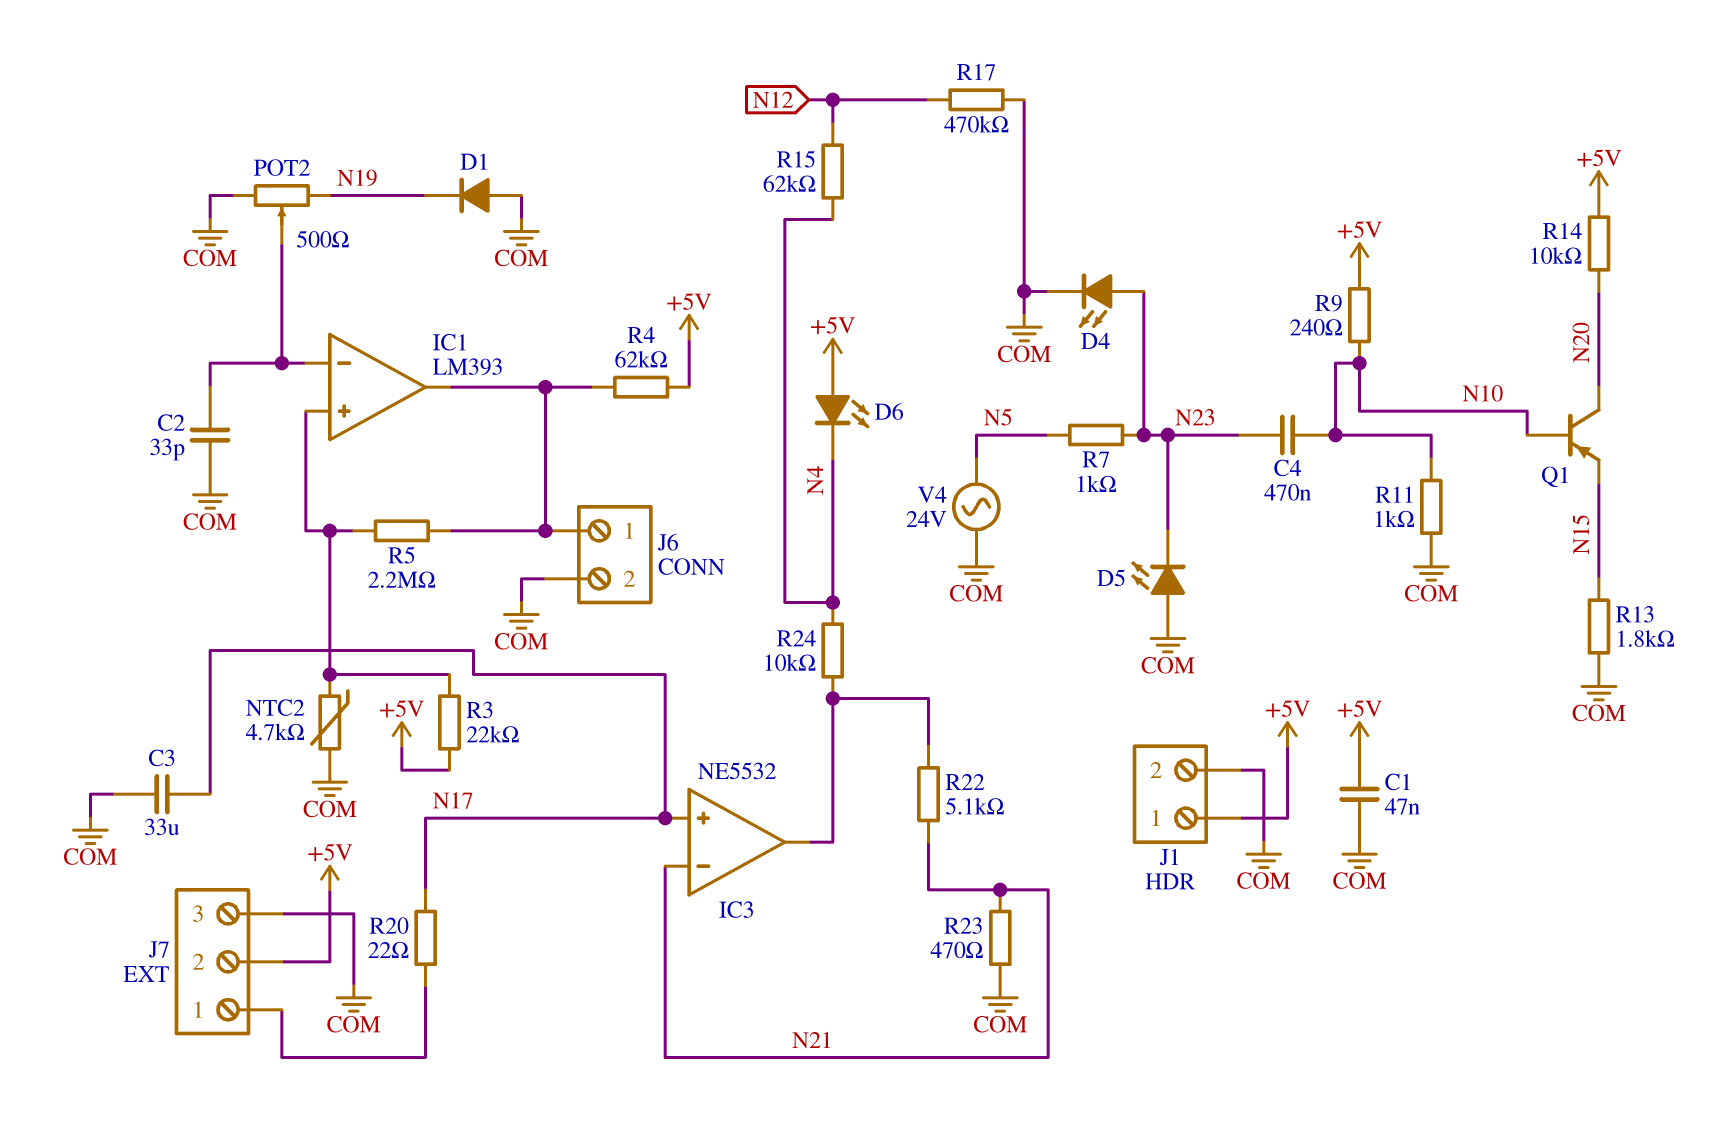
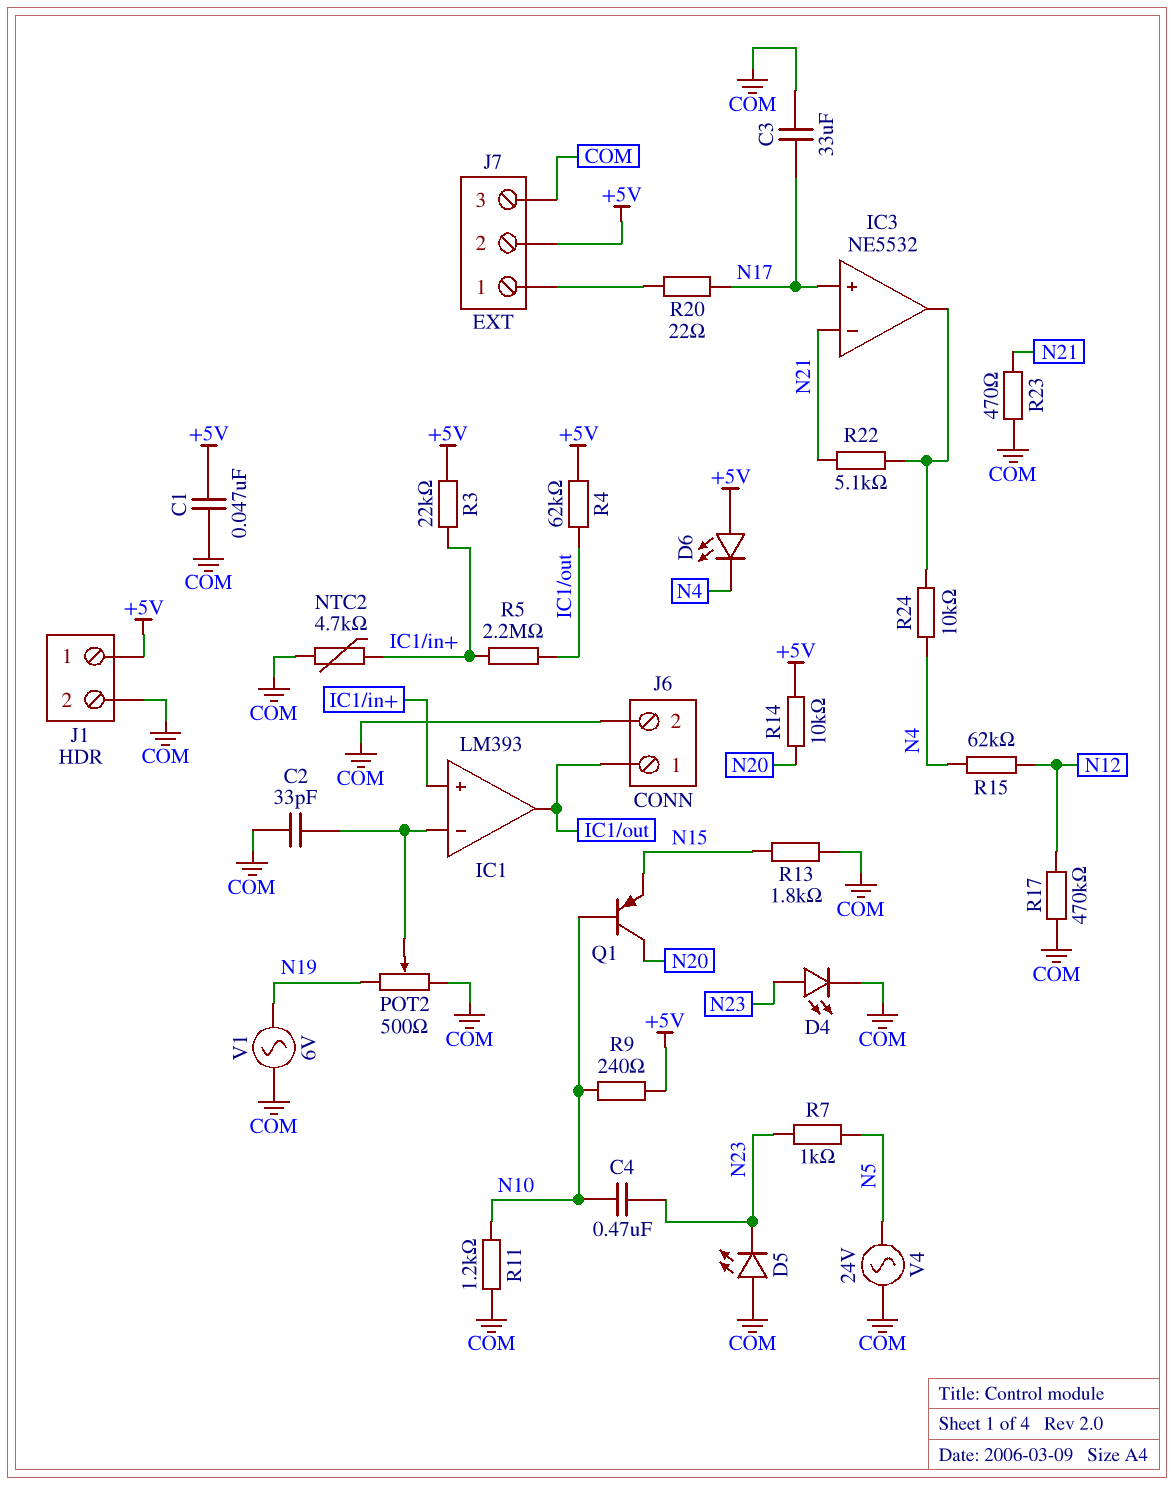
D1: diode (A COM, K N19) -> none
R11: 1k (COM, N10) -> 1.2k (COM, N10)
V1: none -> AC 6V (COM, N19)

